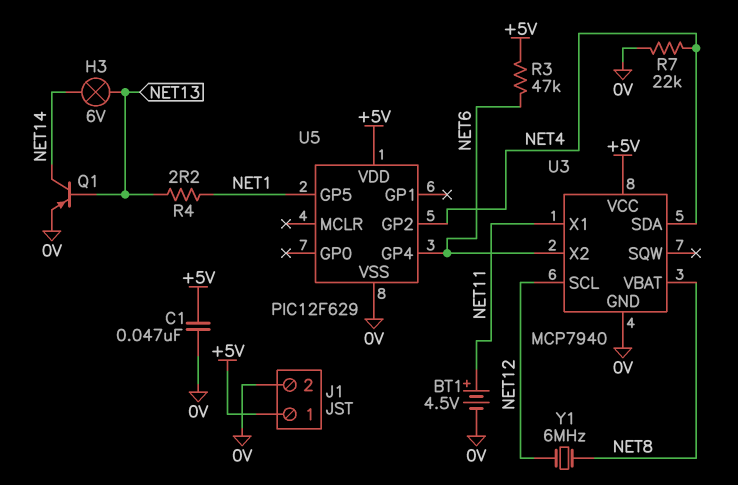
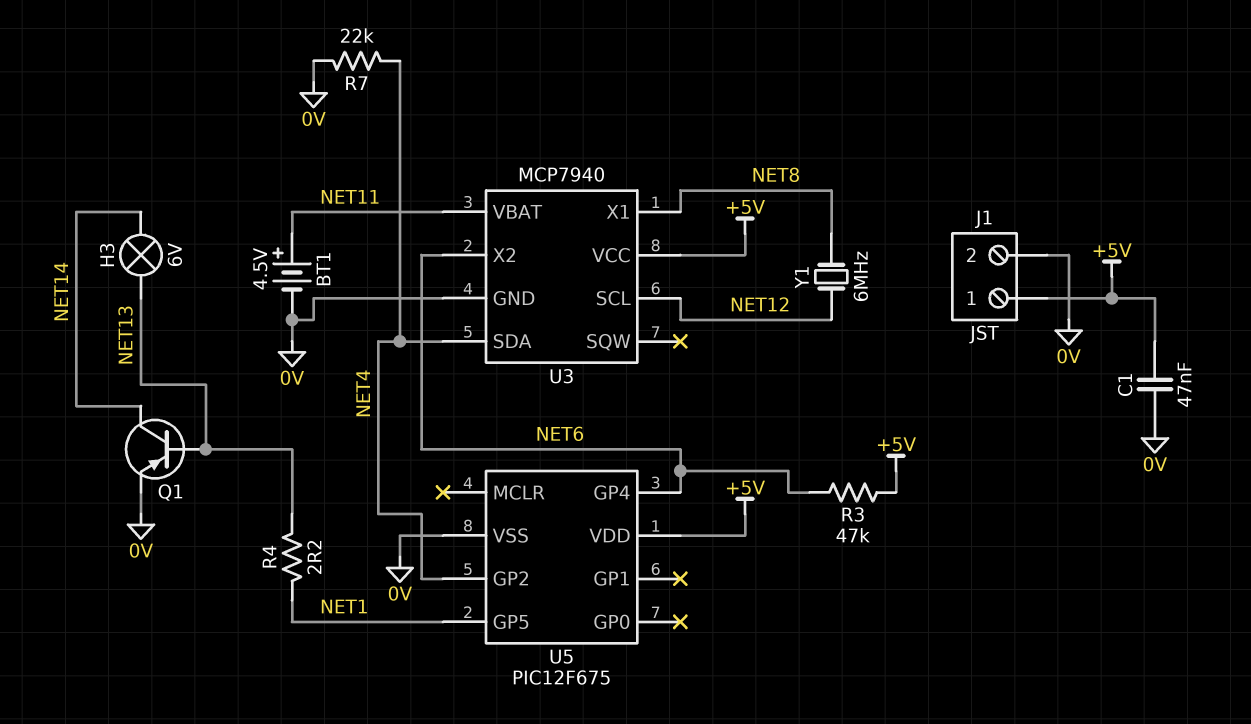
U3 pin VBAT: NET8 -> NET11
U3 pin X1: NET11 -> NET8
U5: PIC12F629 -> PIC12F675

